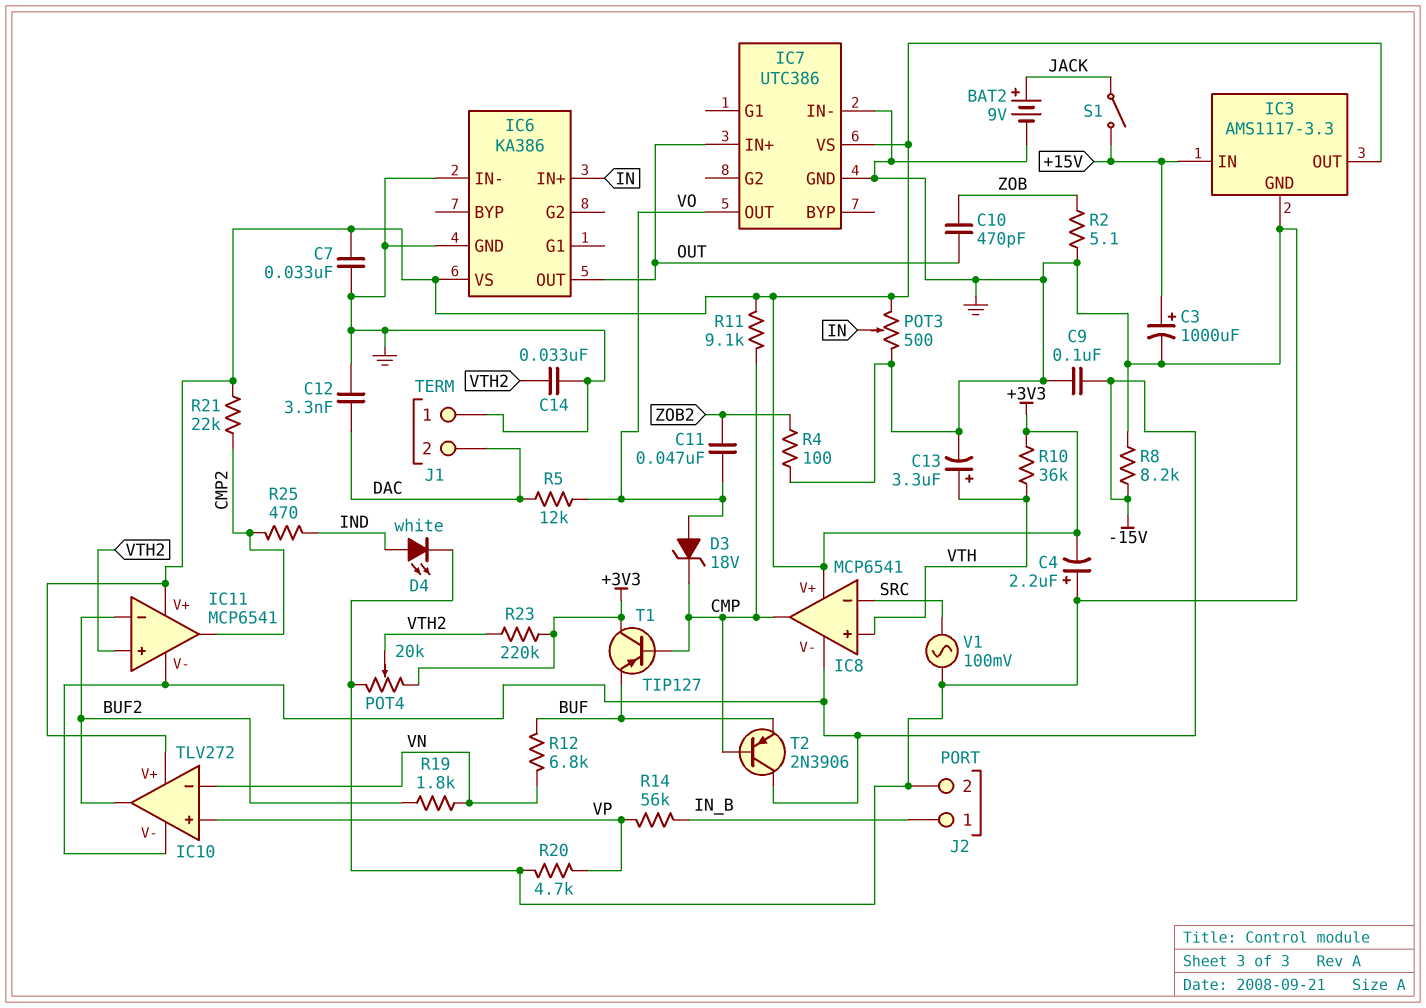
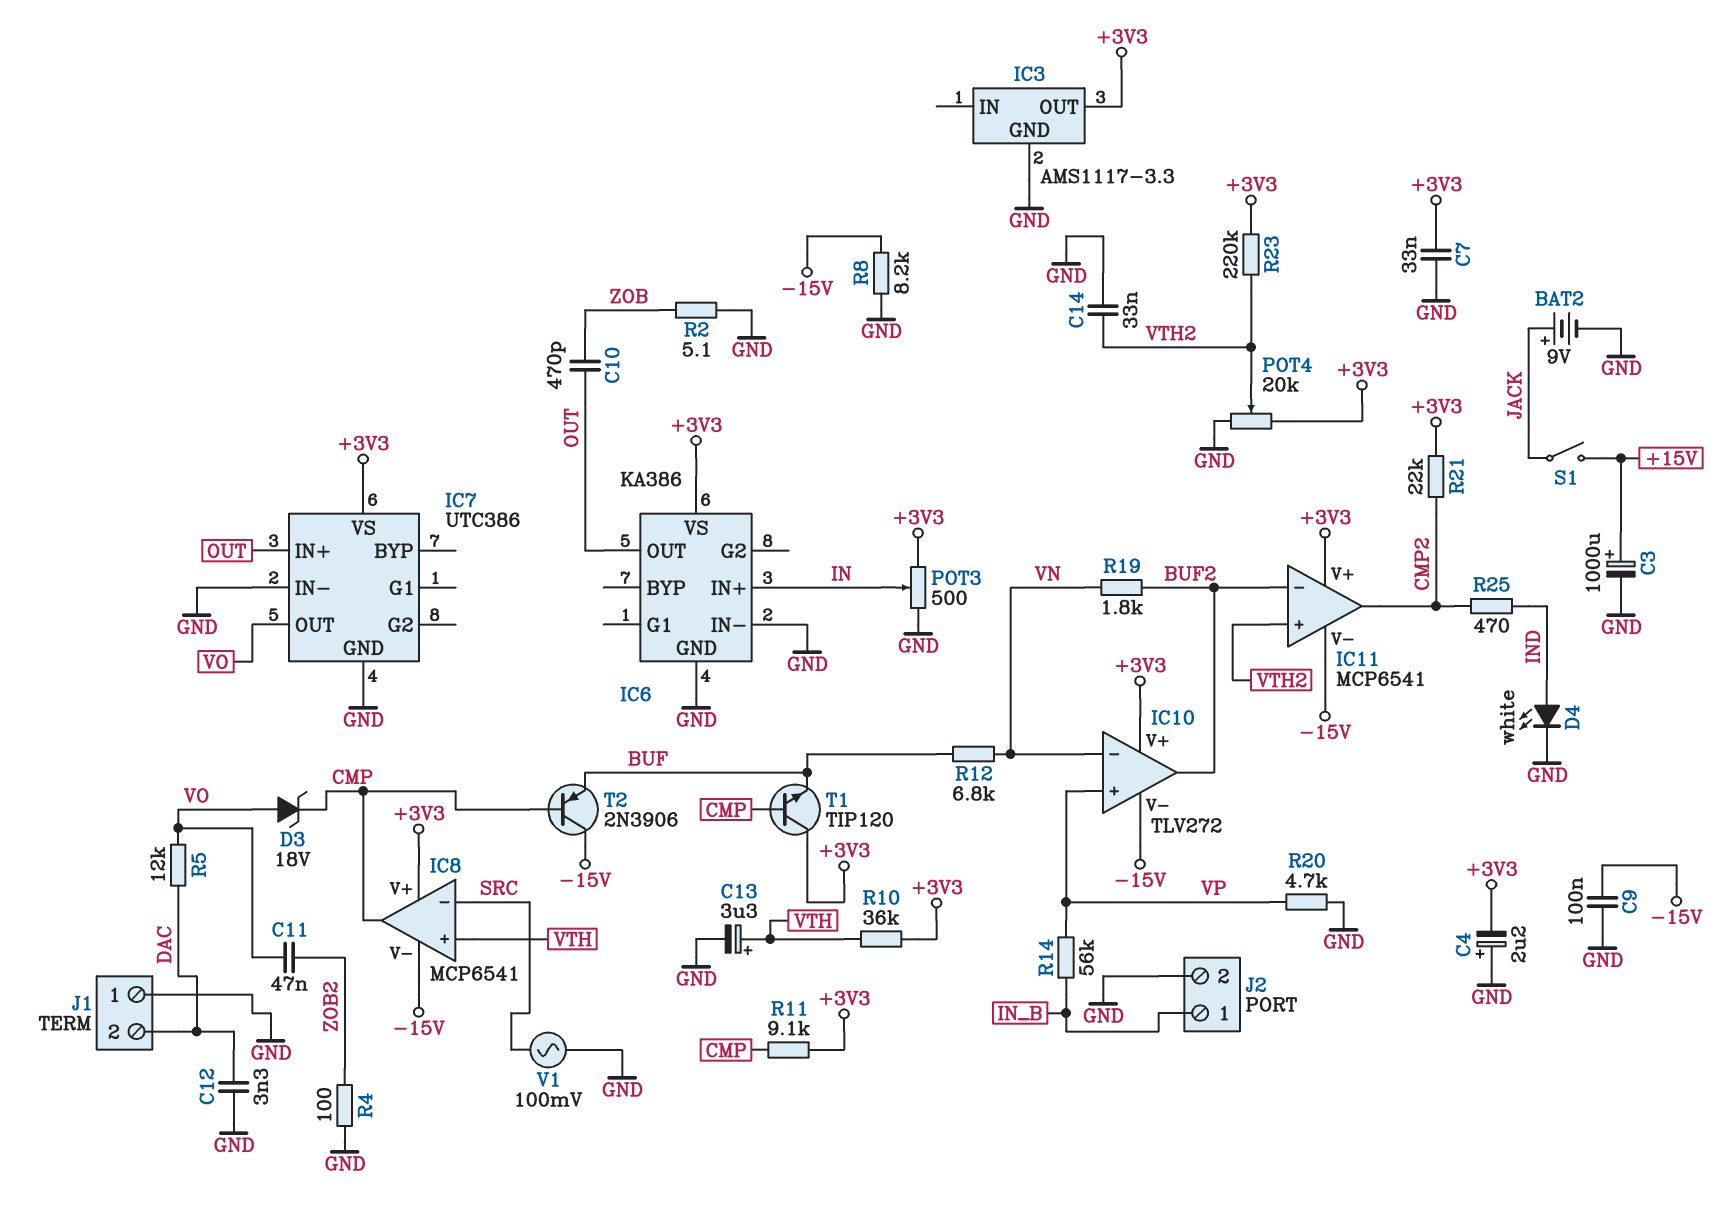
IC3 pin IN: +15V -> none
T1: PNP TIP127 (B CMP, C +3V3, E BUF) -> NPN TIP120 (B CMP, C +3V3, E BUF)

